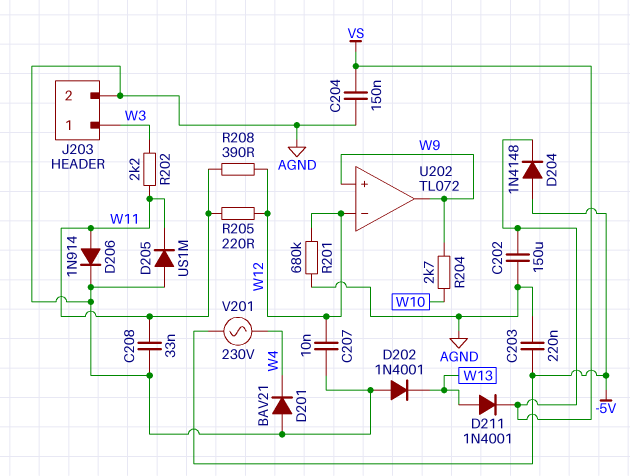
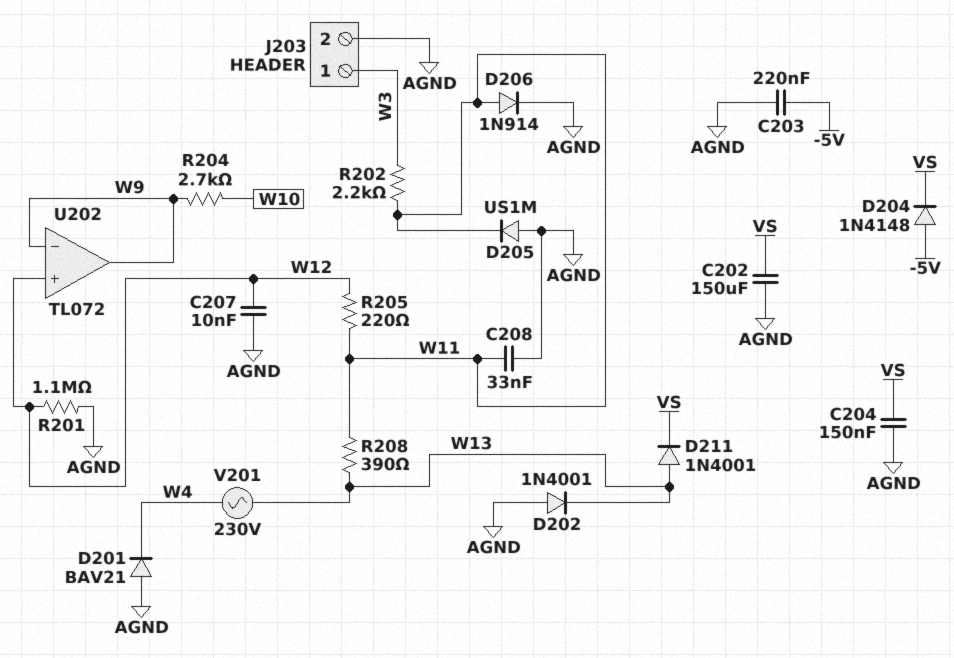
R201: 680k (AGND, W12) -> 1.1M (AGND, W12)
R208: 390 (W11, W12) -> 390 (W11, W13)
U202 pin in+: W9 -> W12
U202 pin in-: W12 -> W9
V201: AC 230V (-5V, W4) -> AC 230V (W4, W13)

